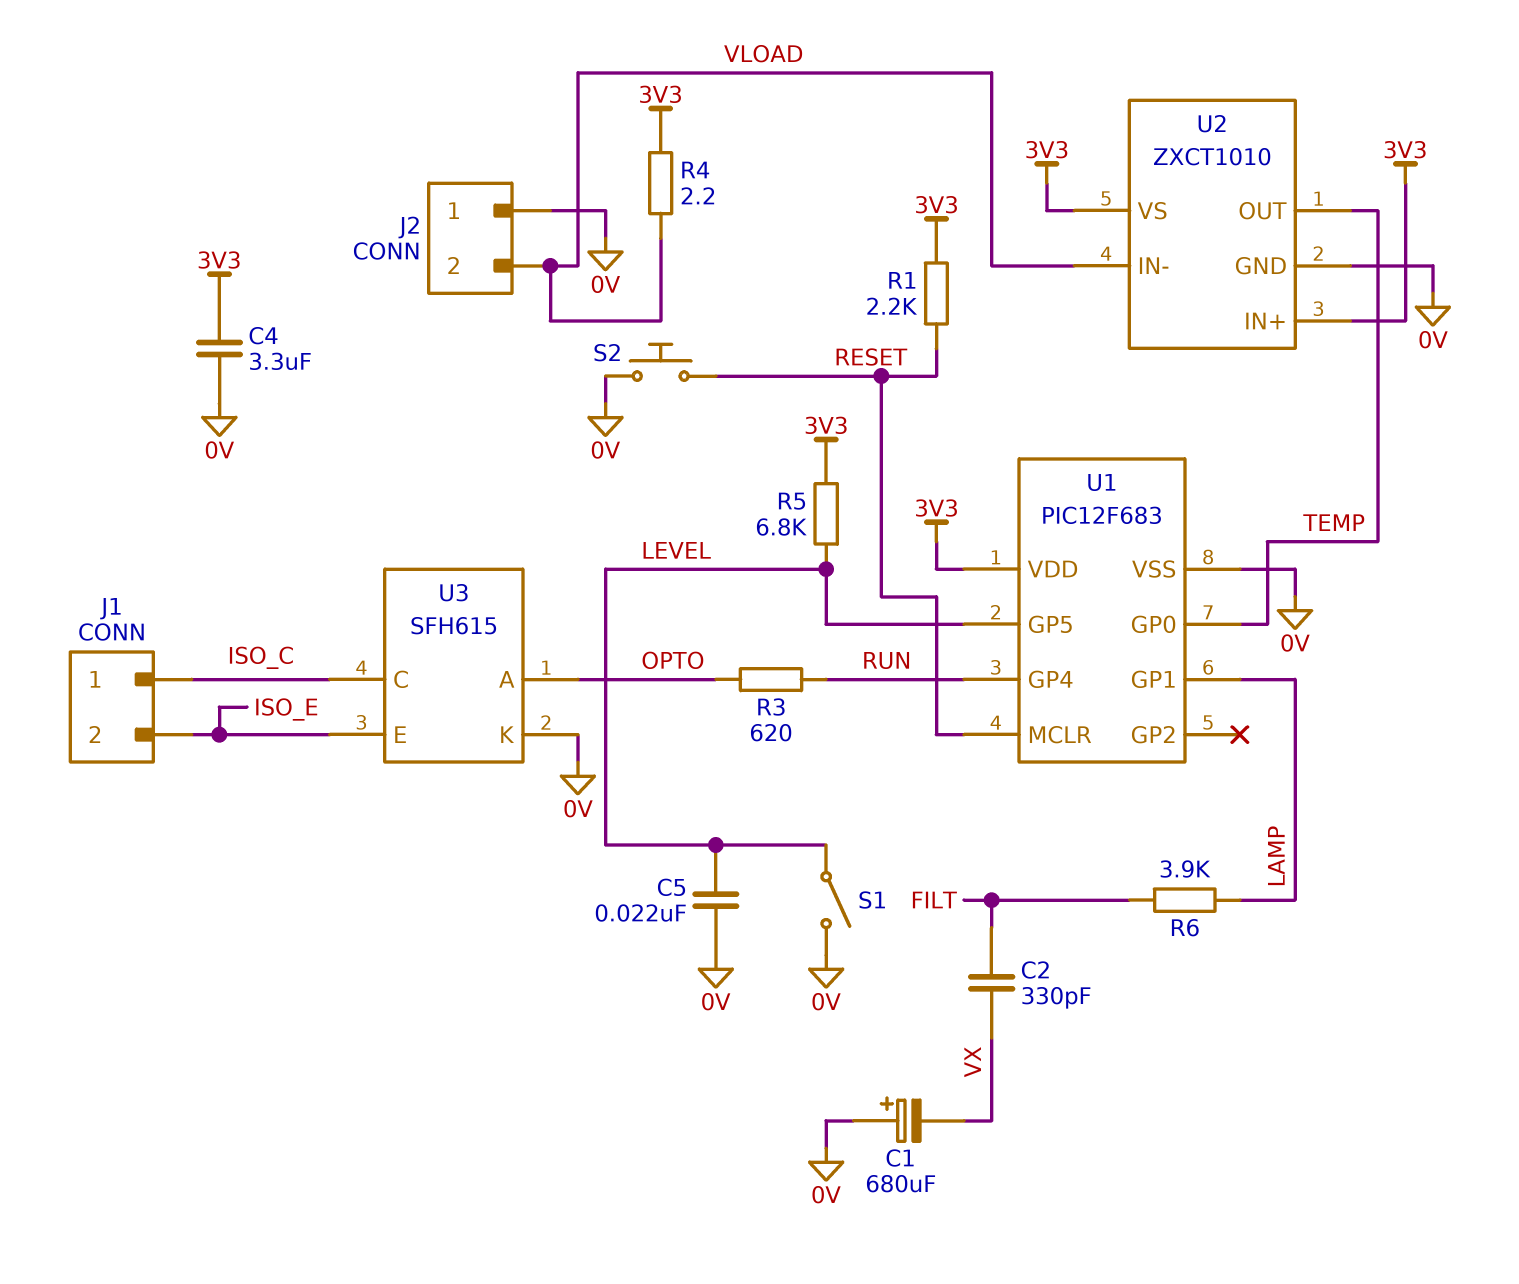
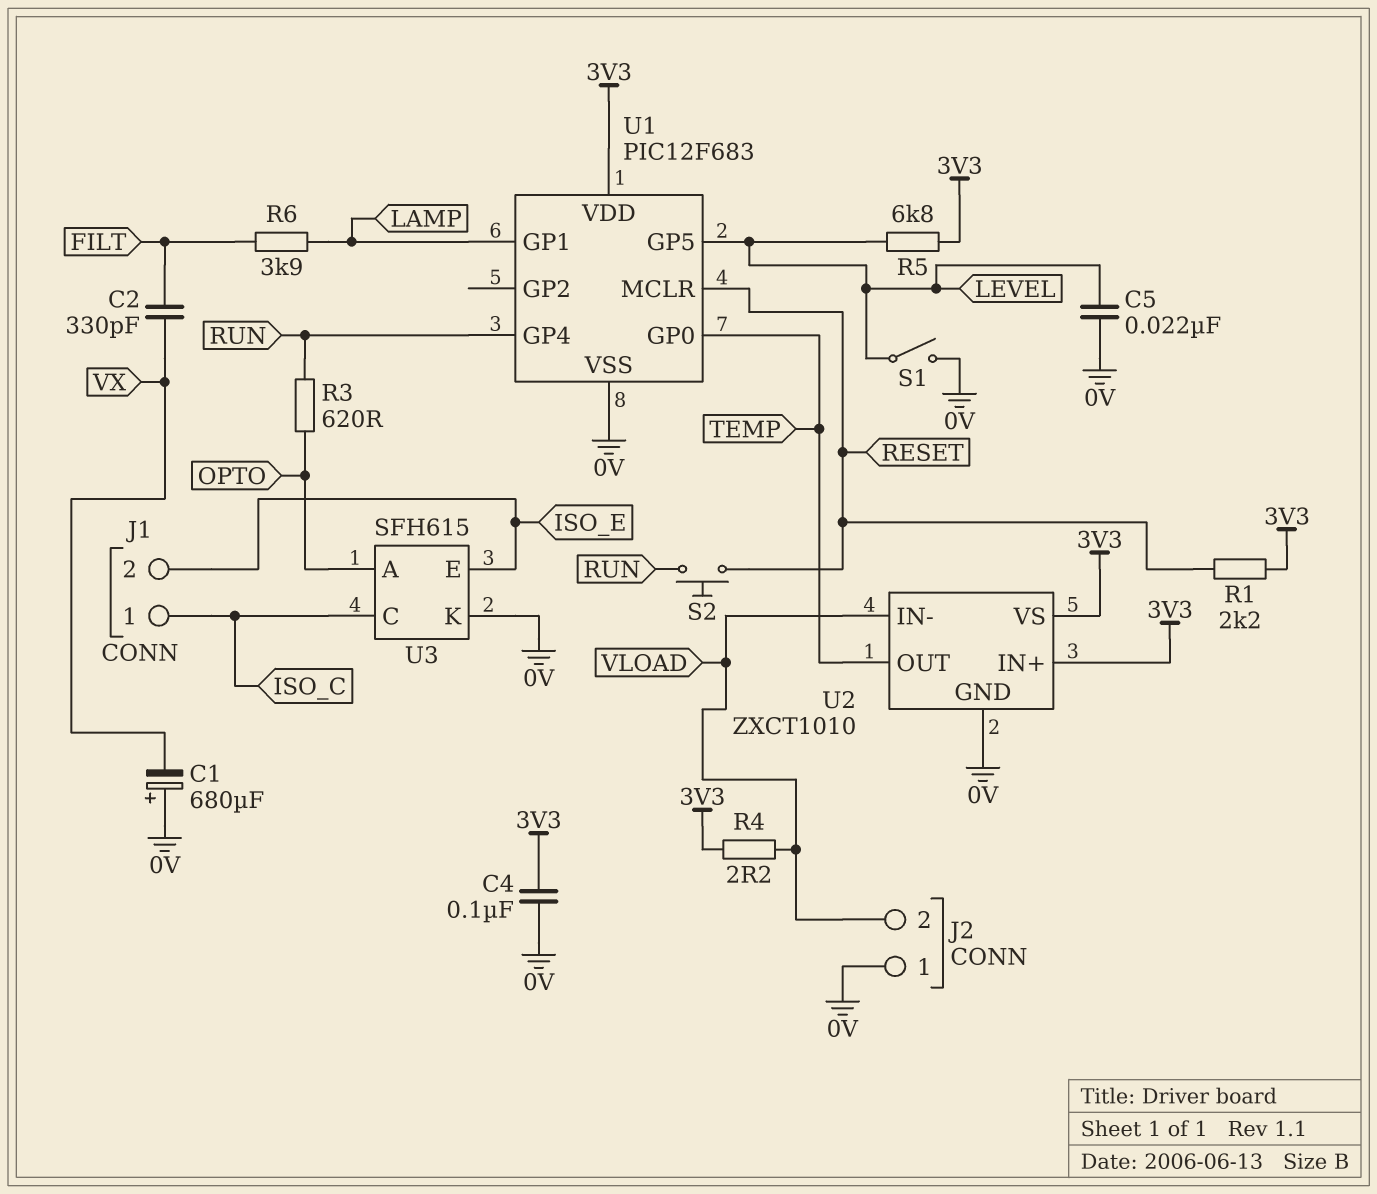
C4: 3.3uF (0V, 3V3) -> 100nF (0V, 3V3)
S2: button (0V, RESET) -> button (RESET, RUN)

